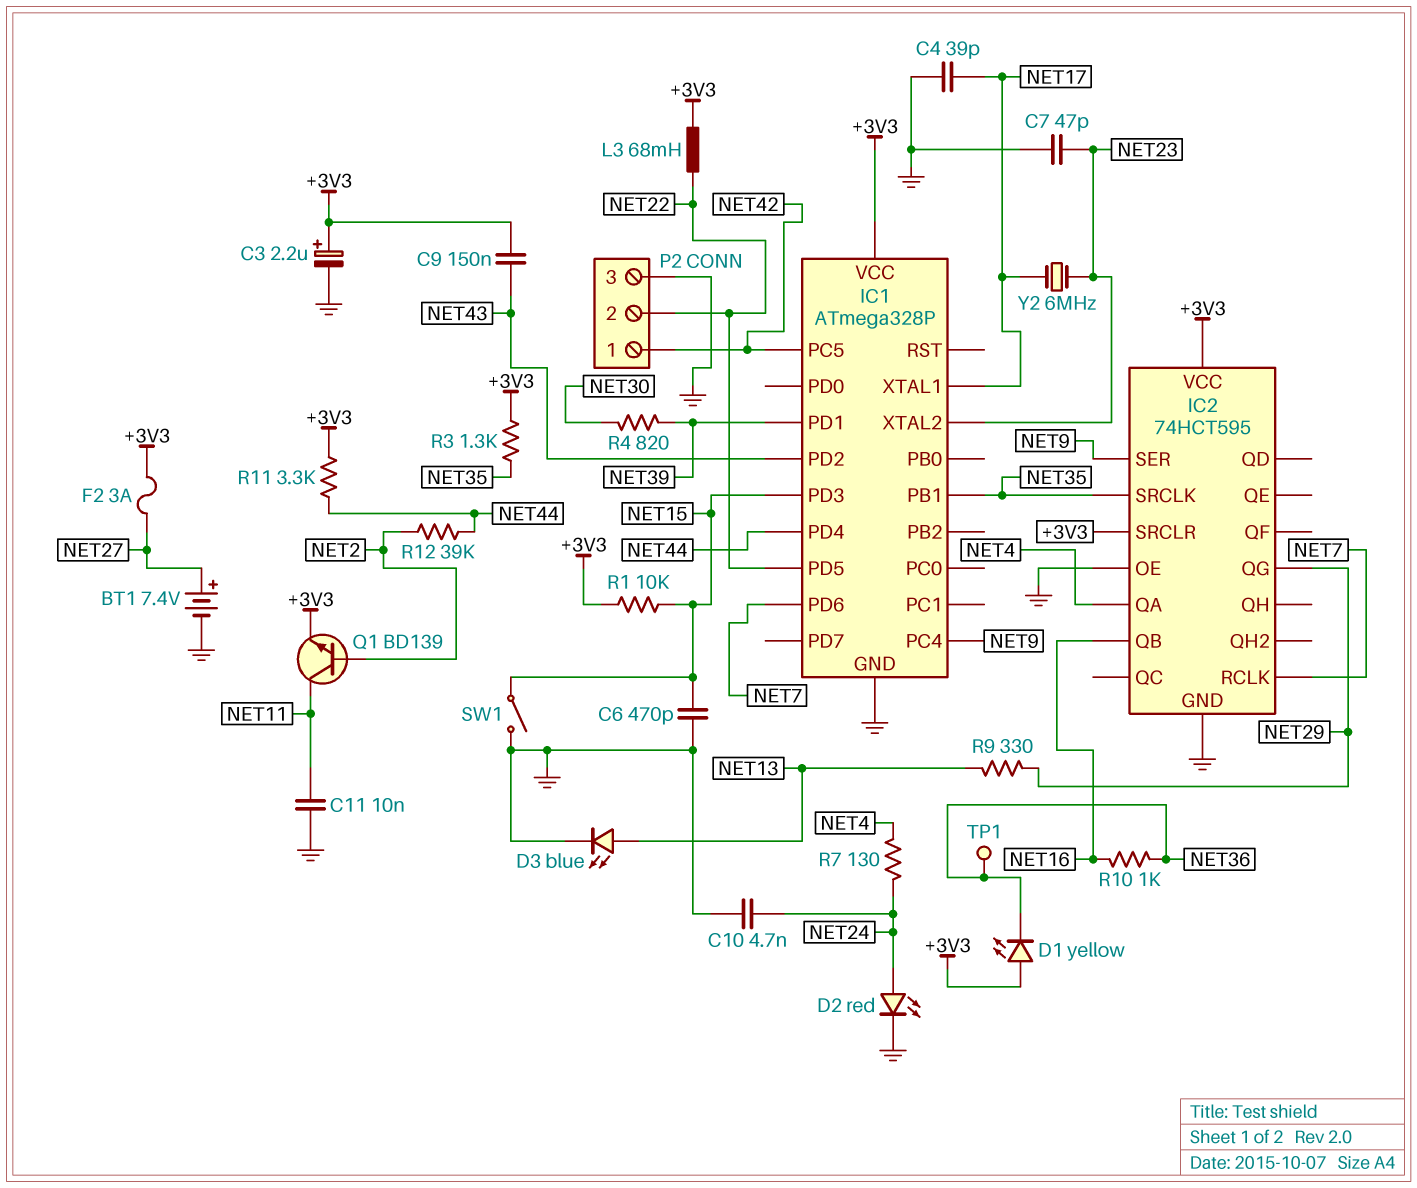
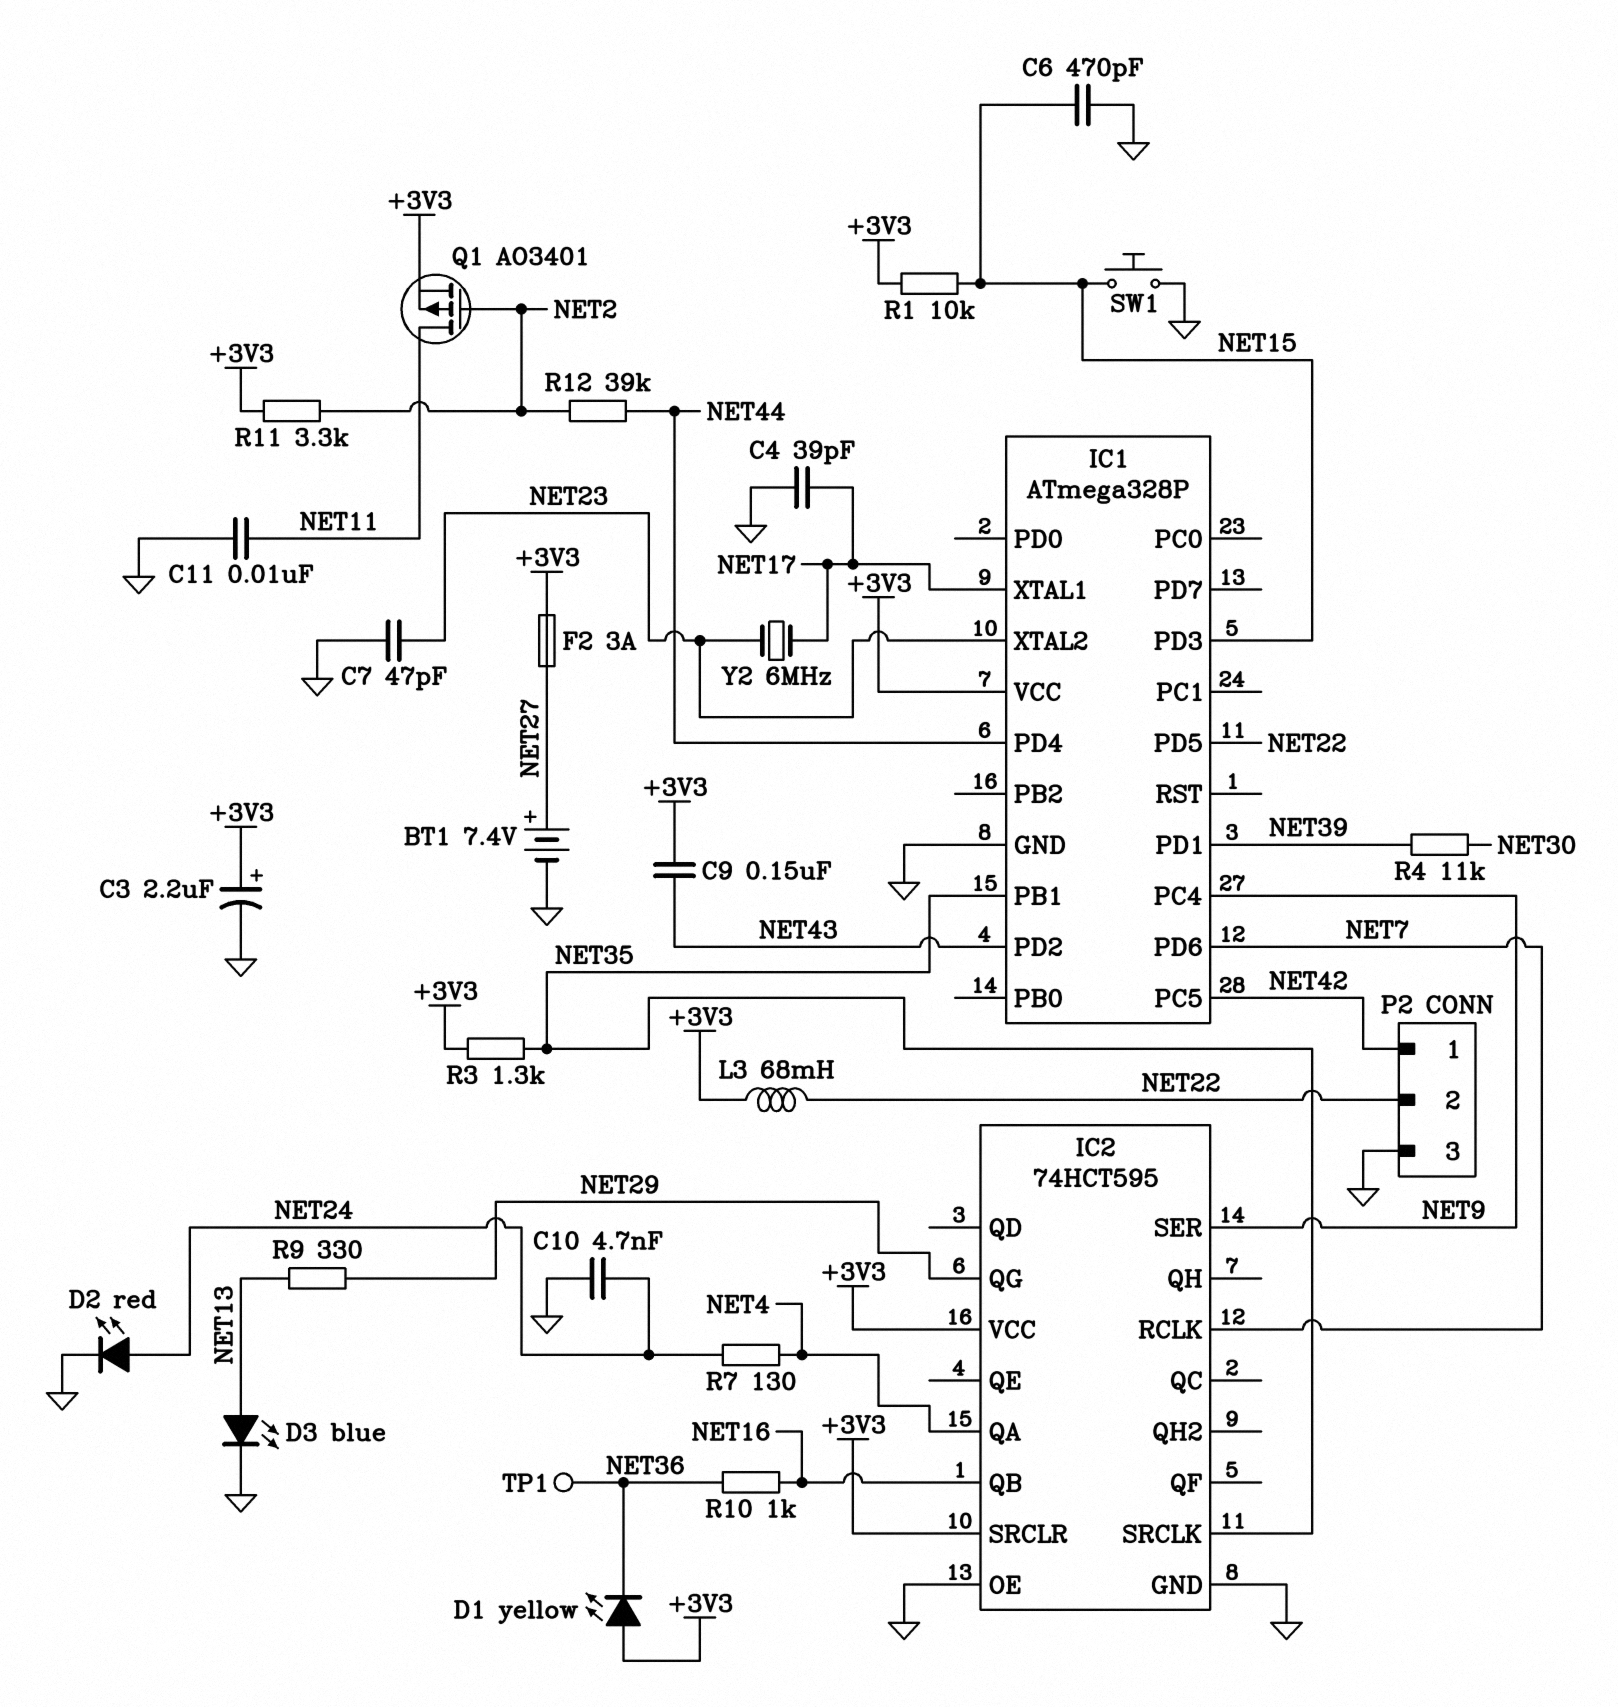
Q1: NPN BD139 (B NET2, C NET11, E +3V3) -> PMOS AO3401 (G NET2, D NET11, S +3V3)
R4: 820 (NET30, NET39) -> 11k (NET30, NET39)
R11: 3.3k (+3V3, NET44) -> 3.3k (+3V3, NET2)
SW1: switch (GND, NET15) -> button (GND, NET15)

